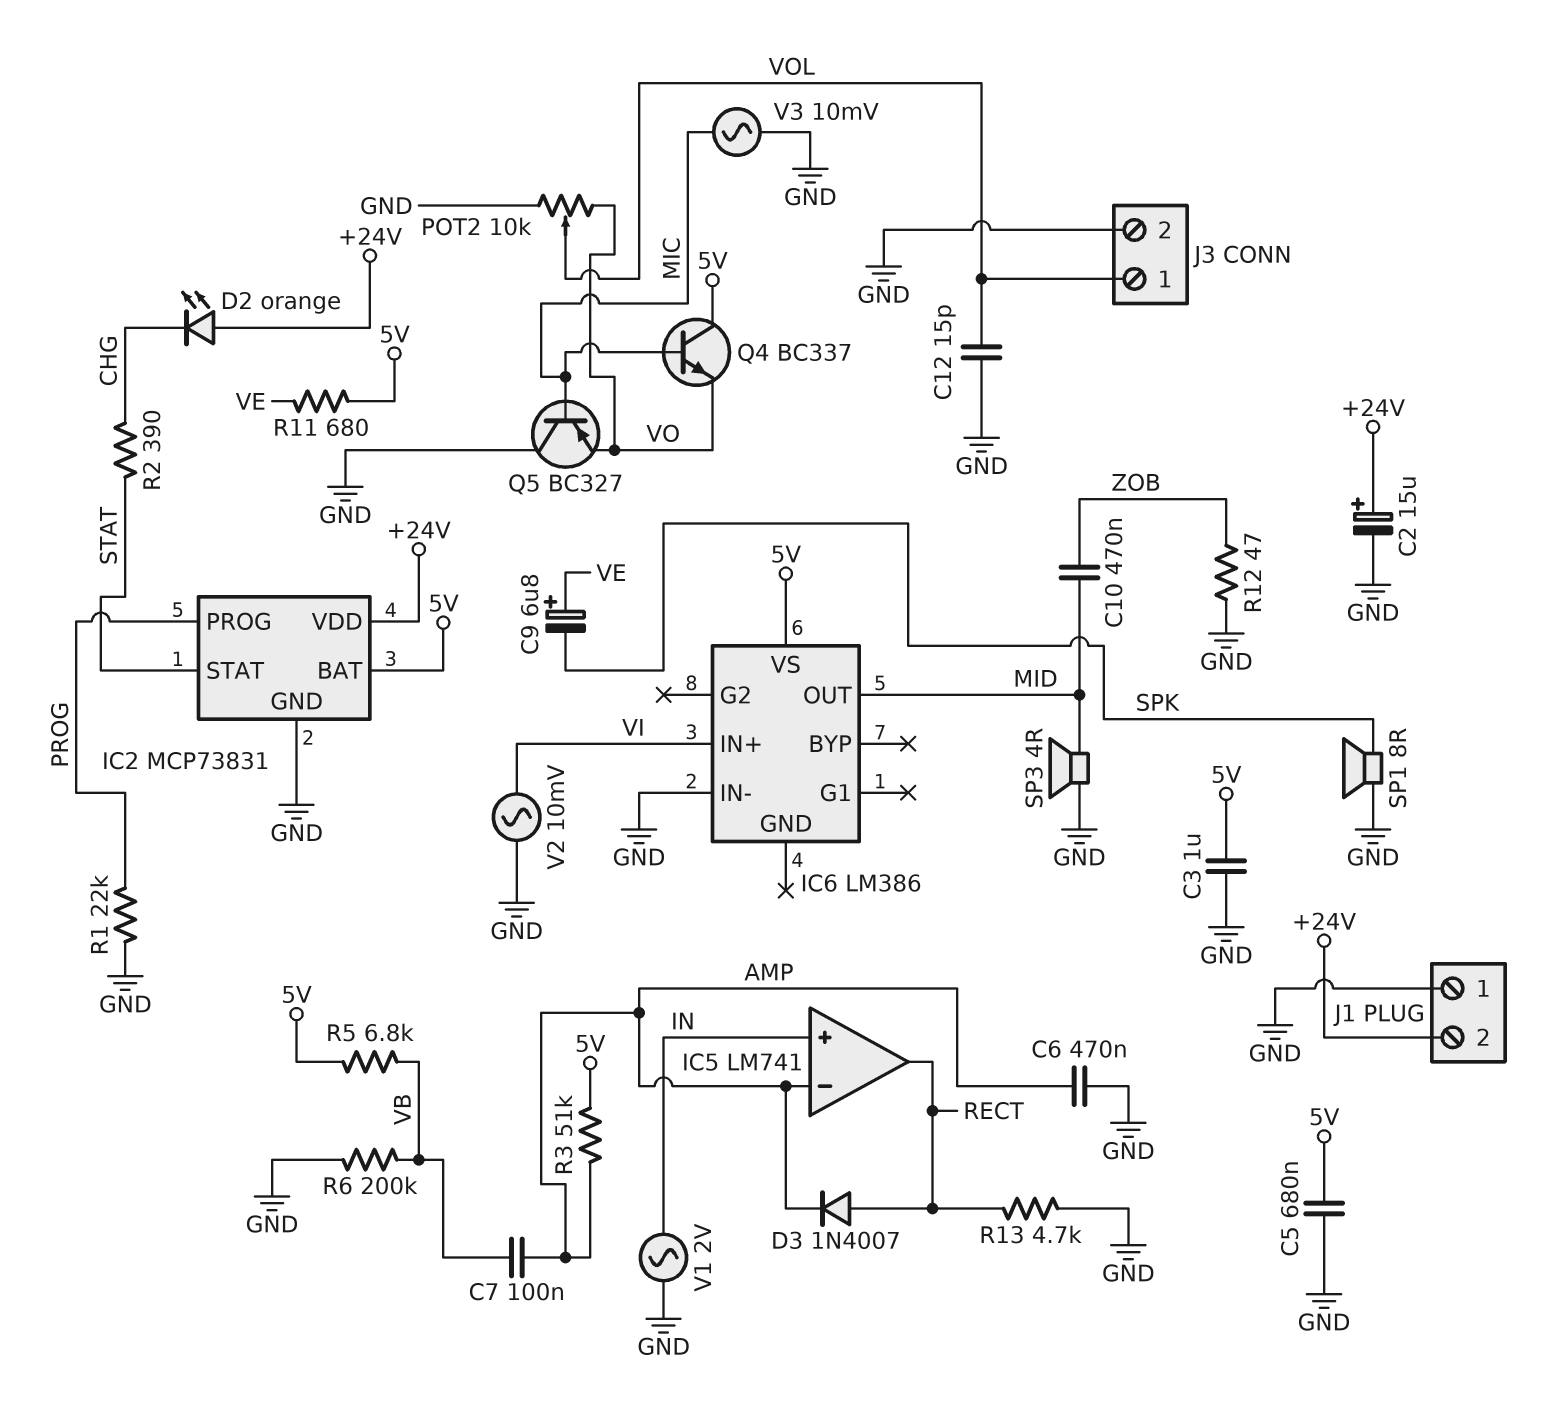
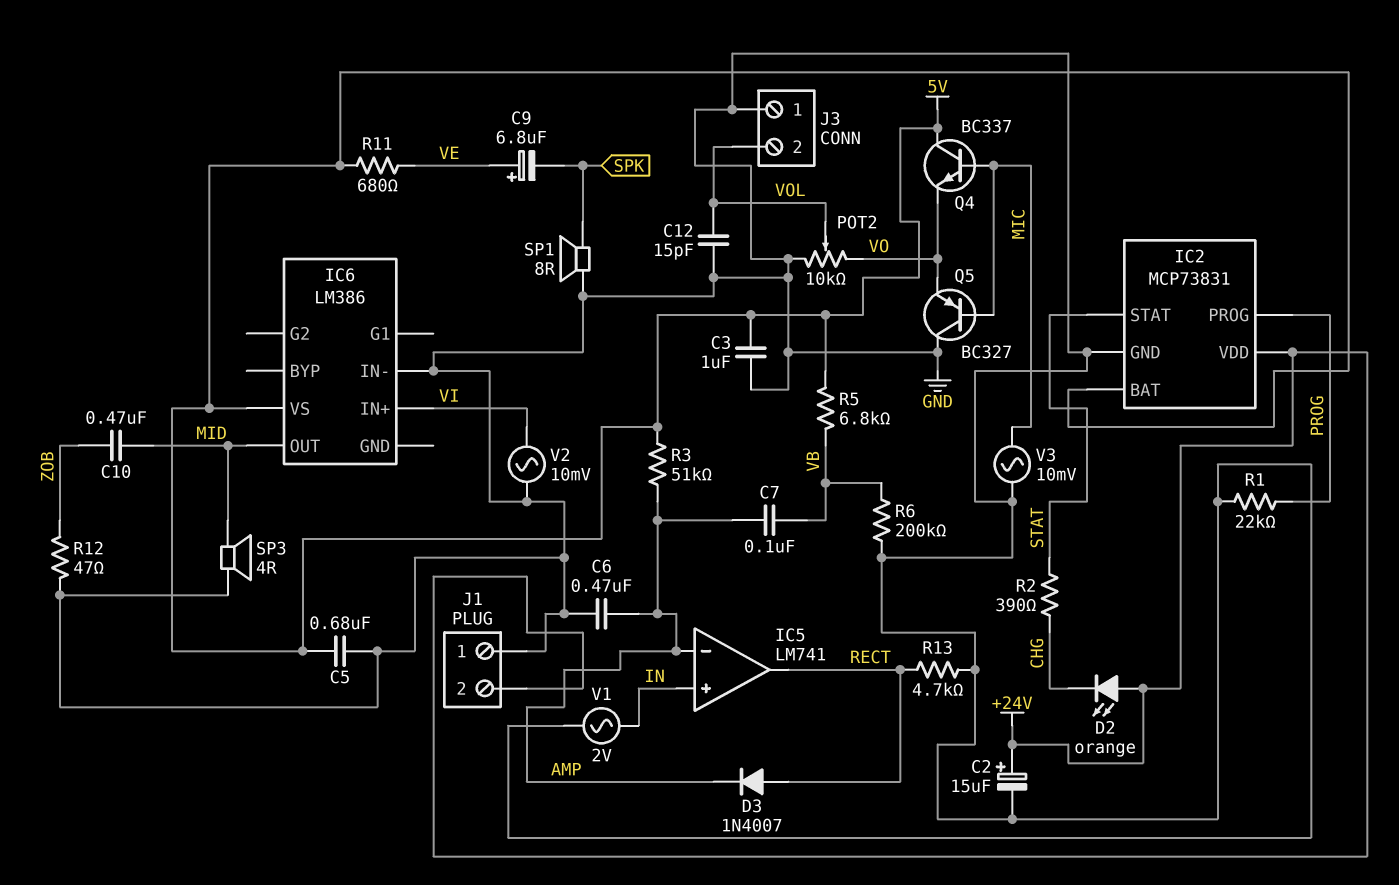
J3 pin 1: VOL -> GND
J3 pin 2: GND -> VOL

